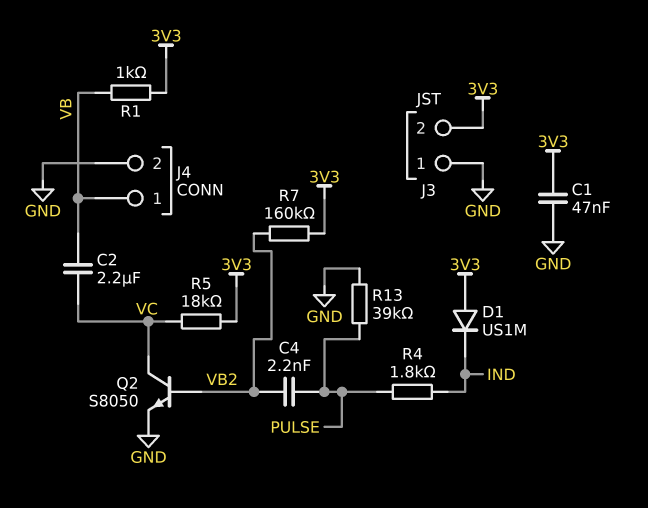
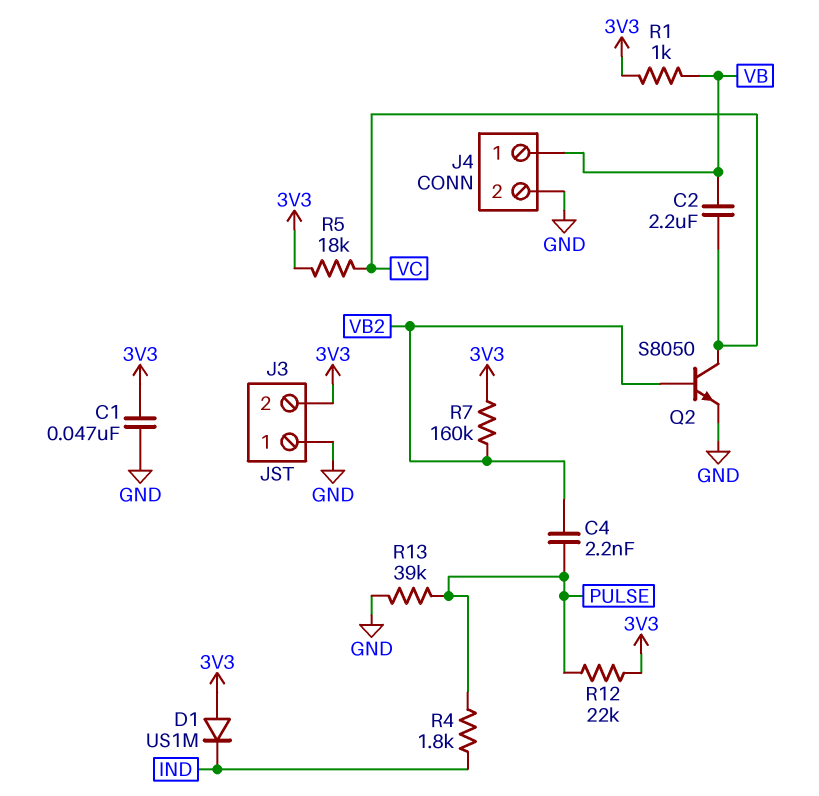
R12: none -> 22k (3V3, PULSE)

